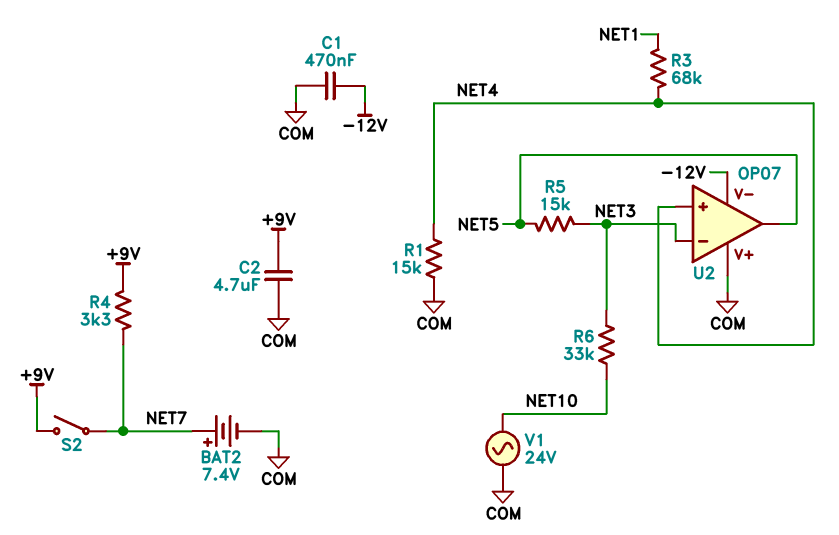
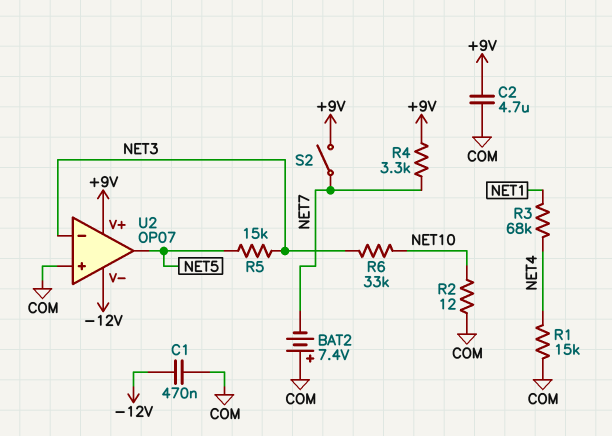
BAT2: 7.4V (plus NET7, minus COM) -> 7.4V (plus COM, minus NET7)
R2: none -> 12 (COM, NET10)
U2 pin V+: COM -> +9V
U2 pin in+: NET4 -> COM
V1: AC 24V (COM, NET10) -> none

